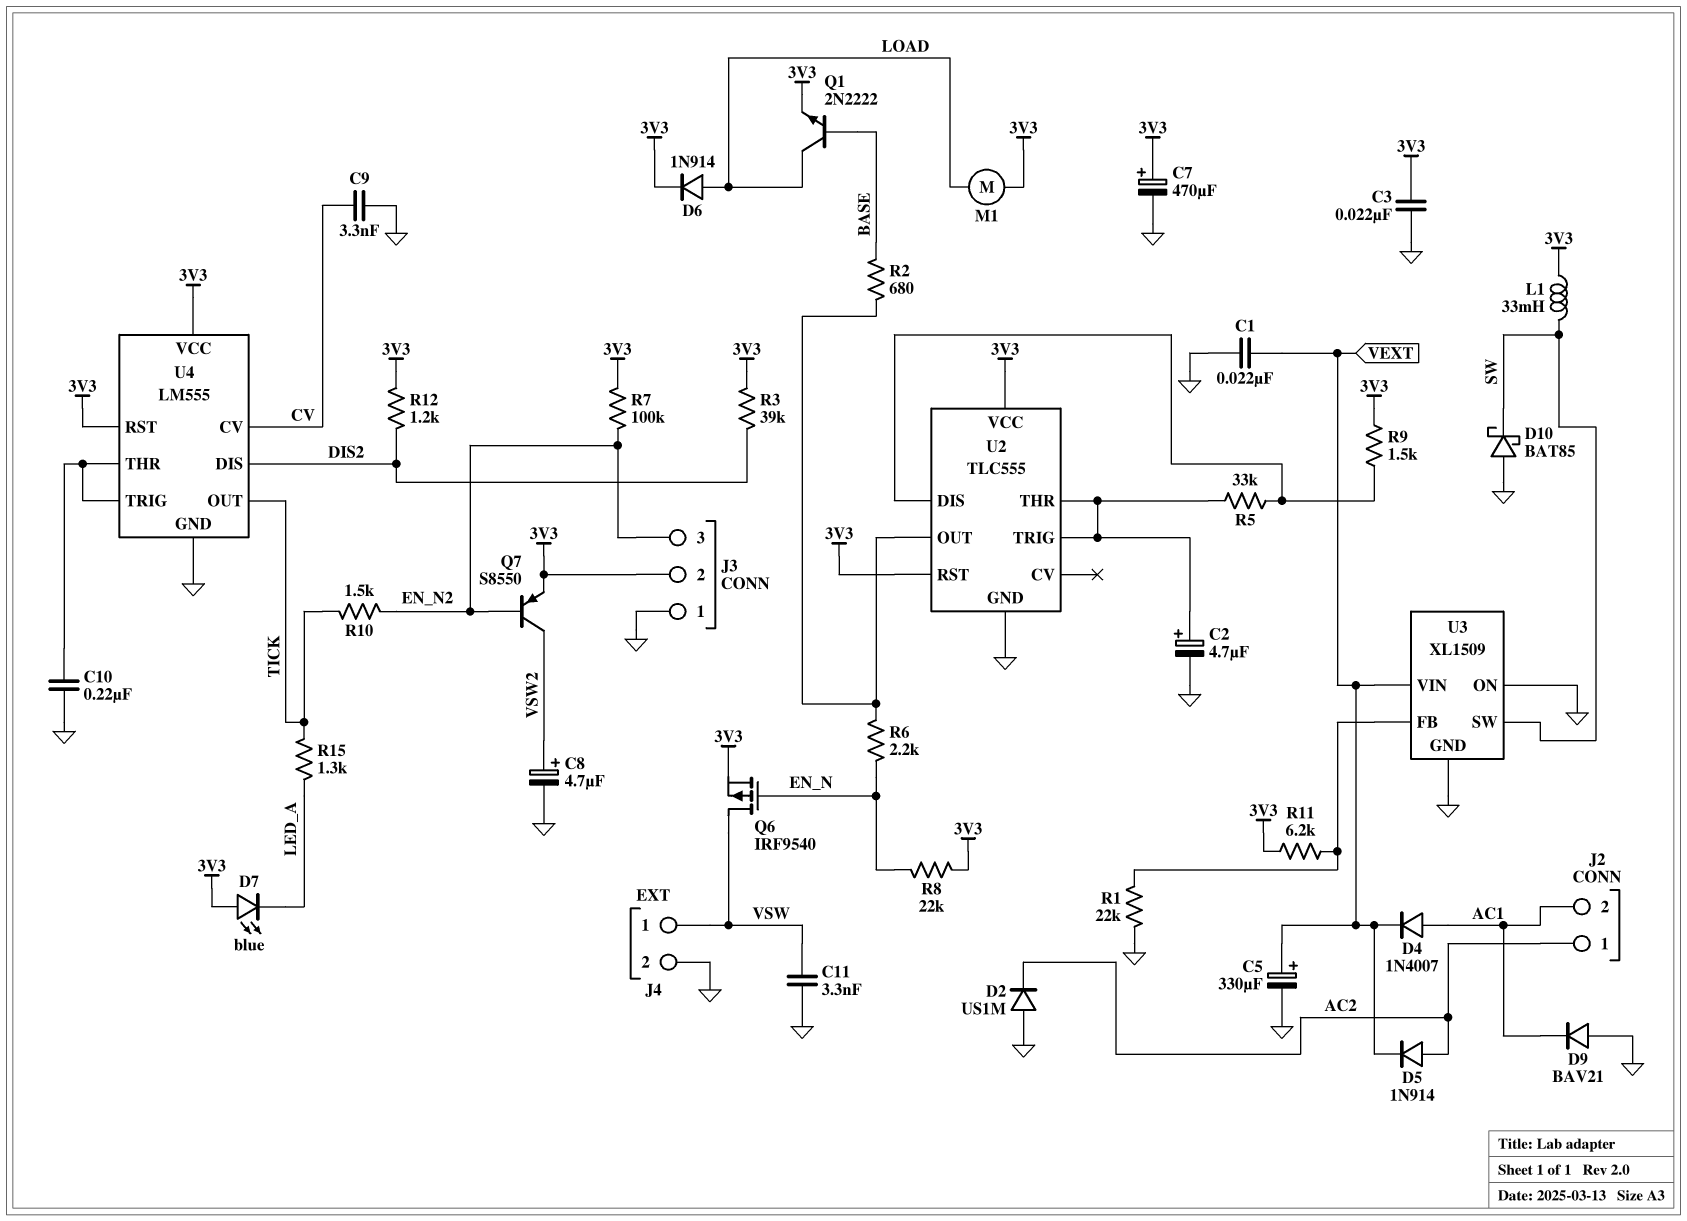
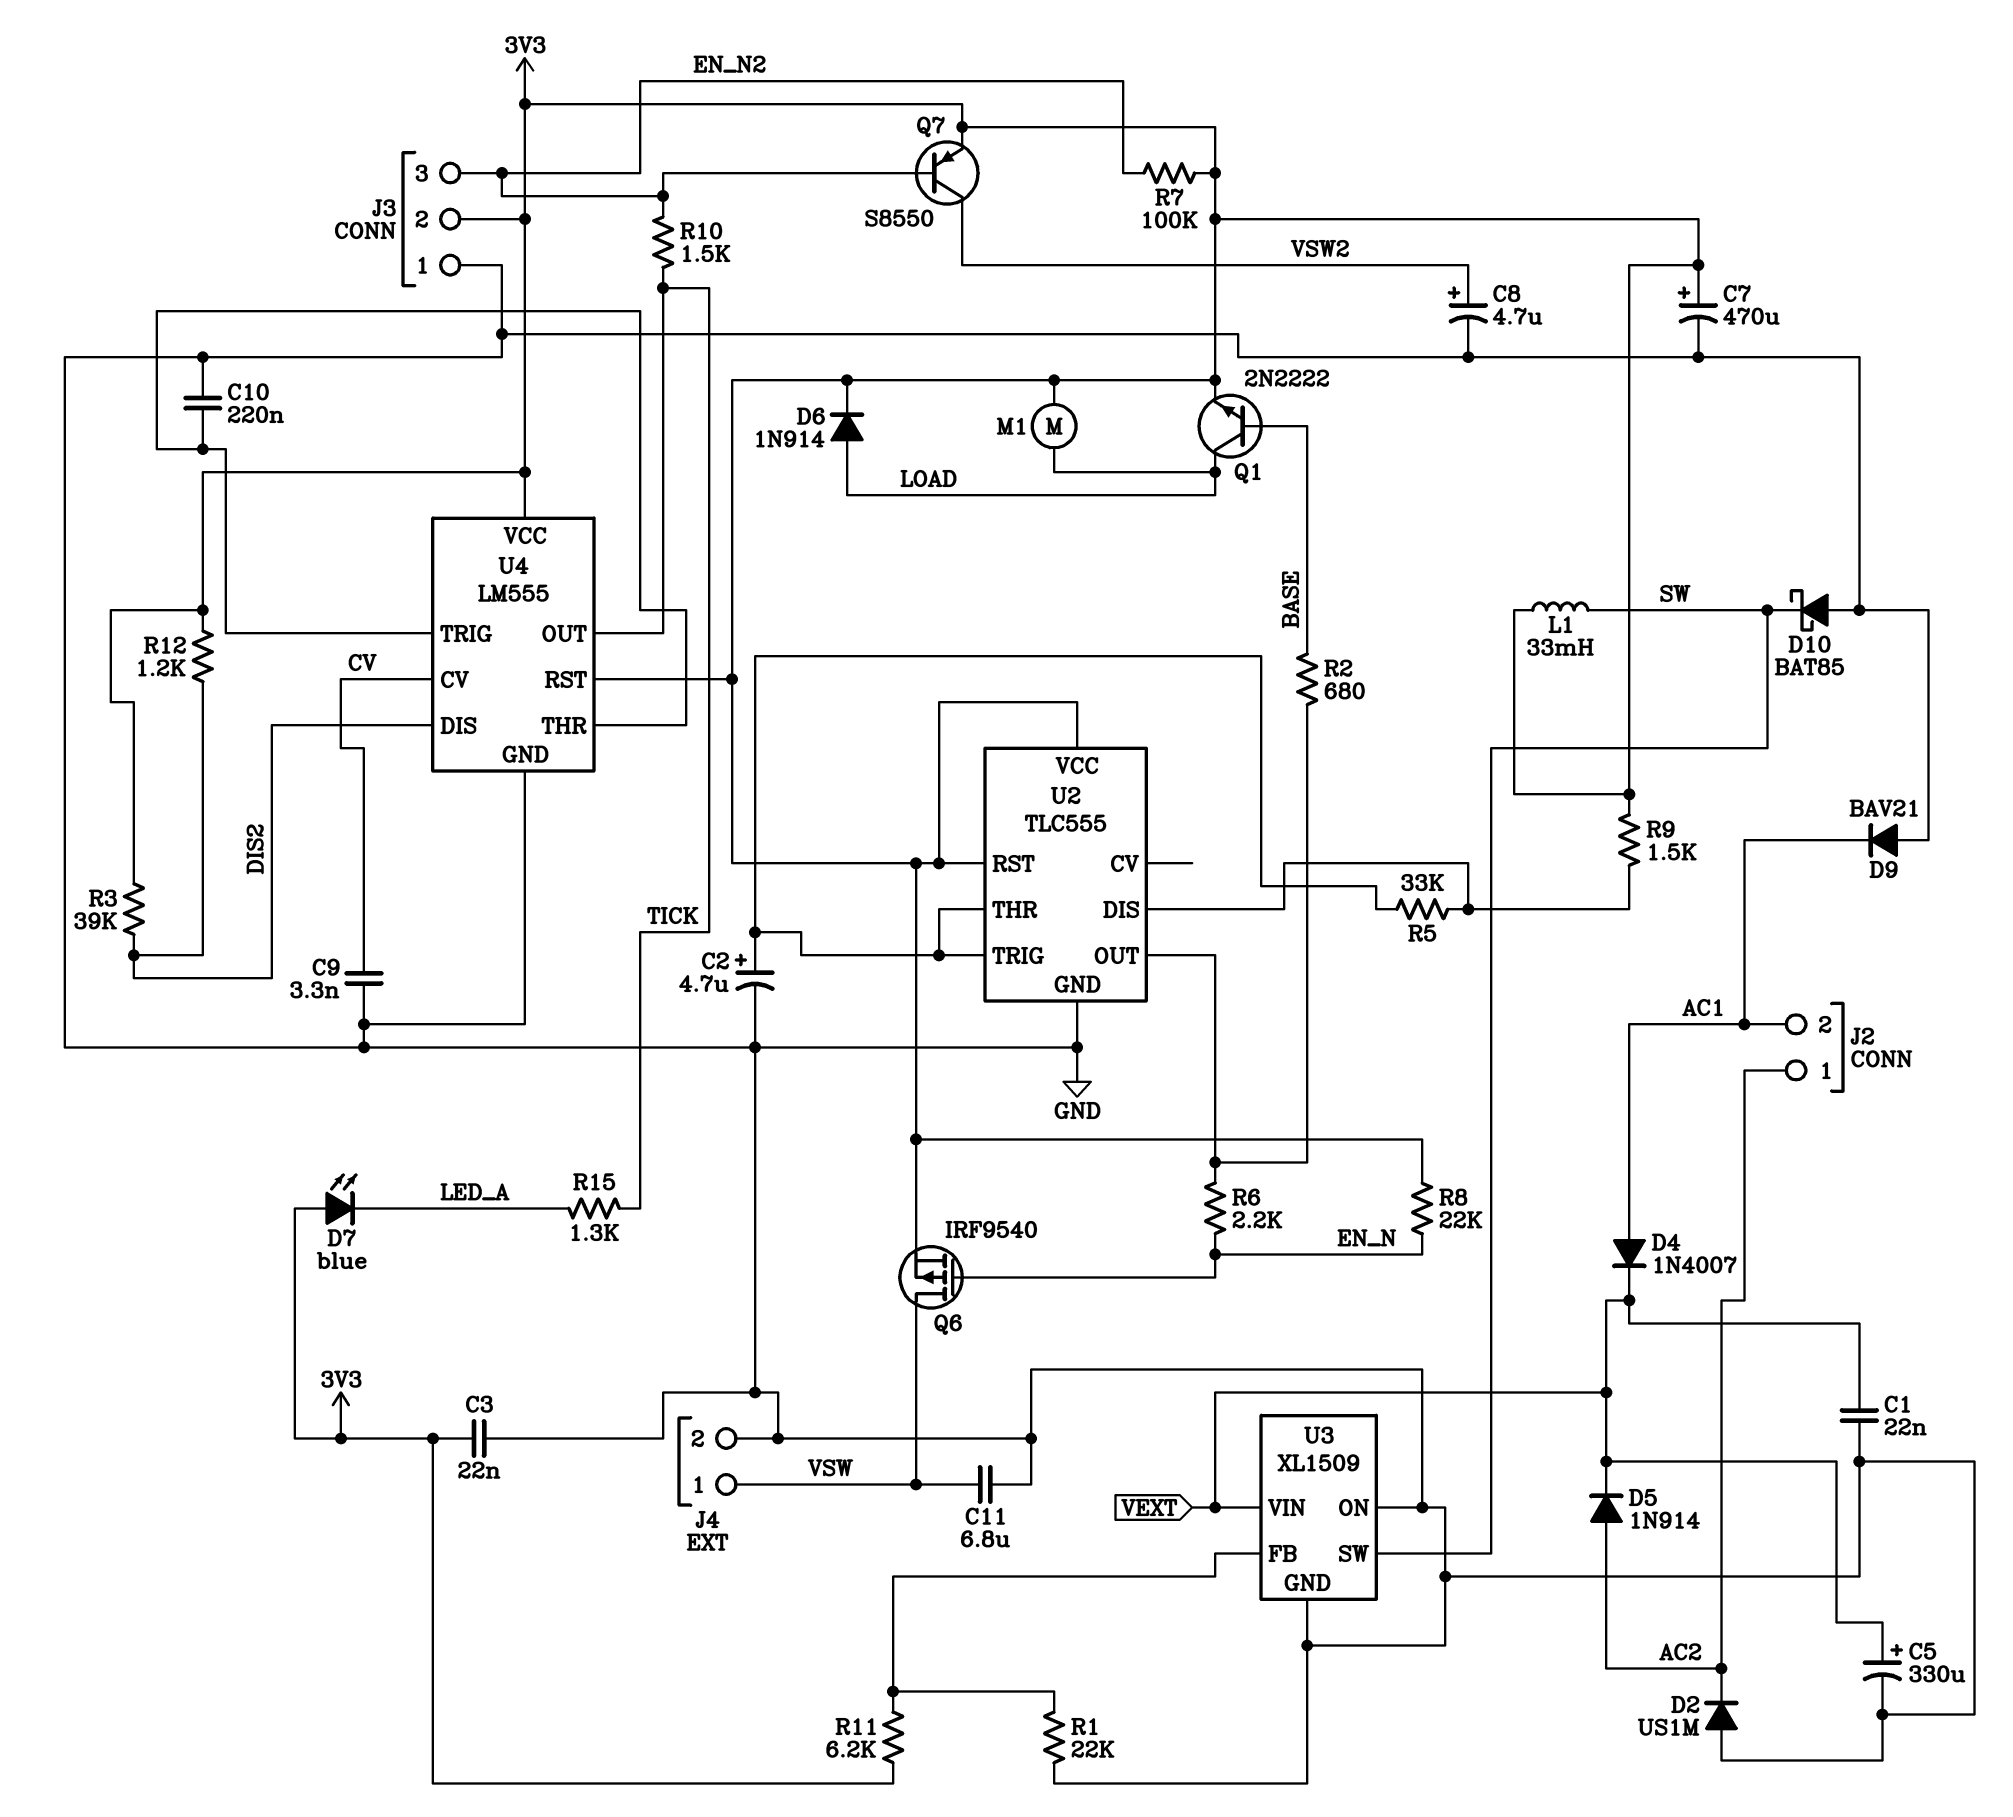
C11: 3.3nF (GND, VSW) -> 6.8uF (GND, VSW)

